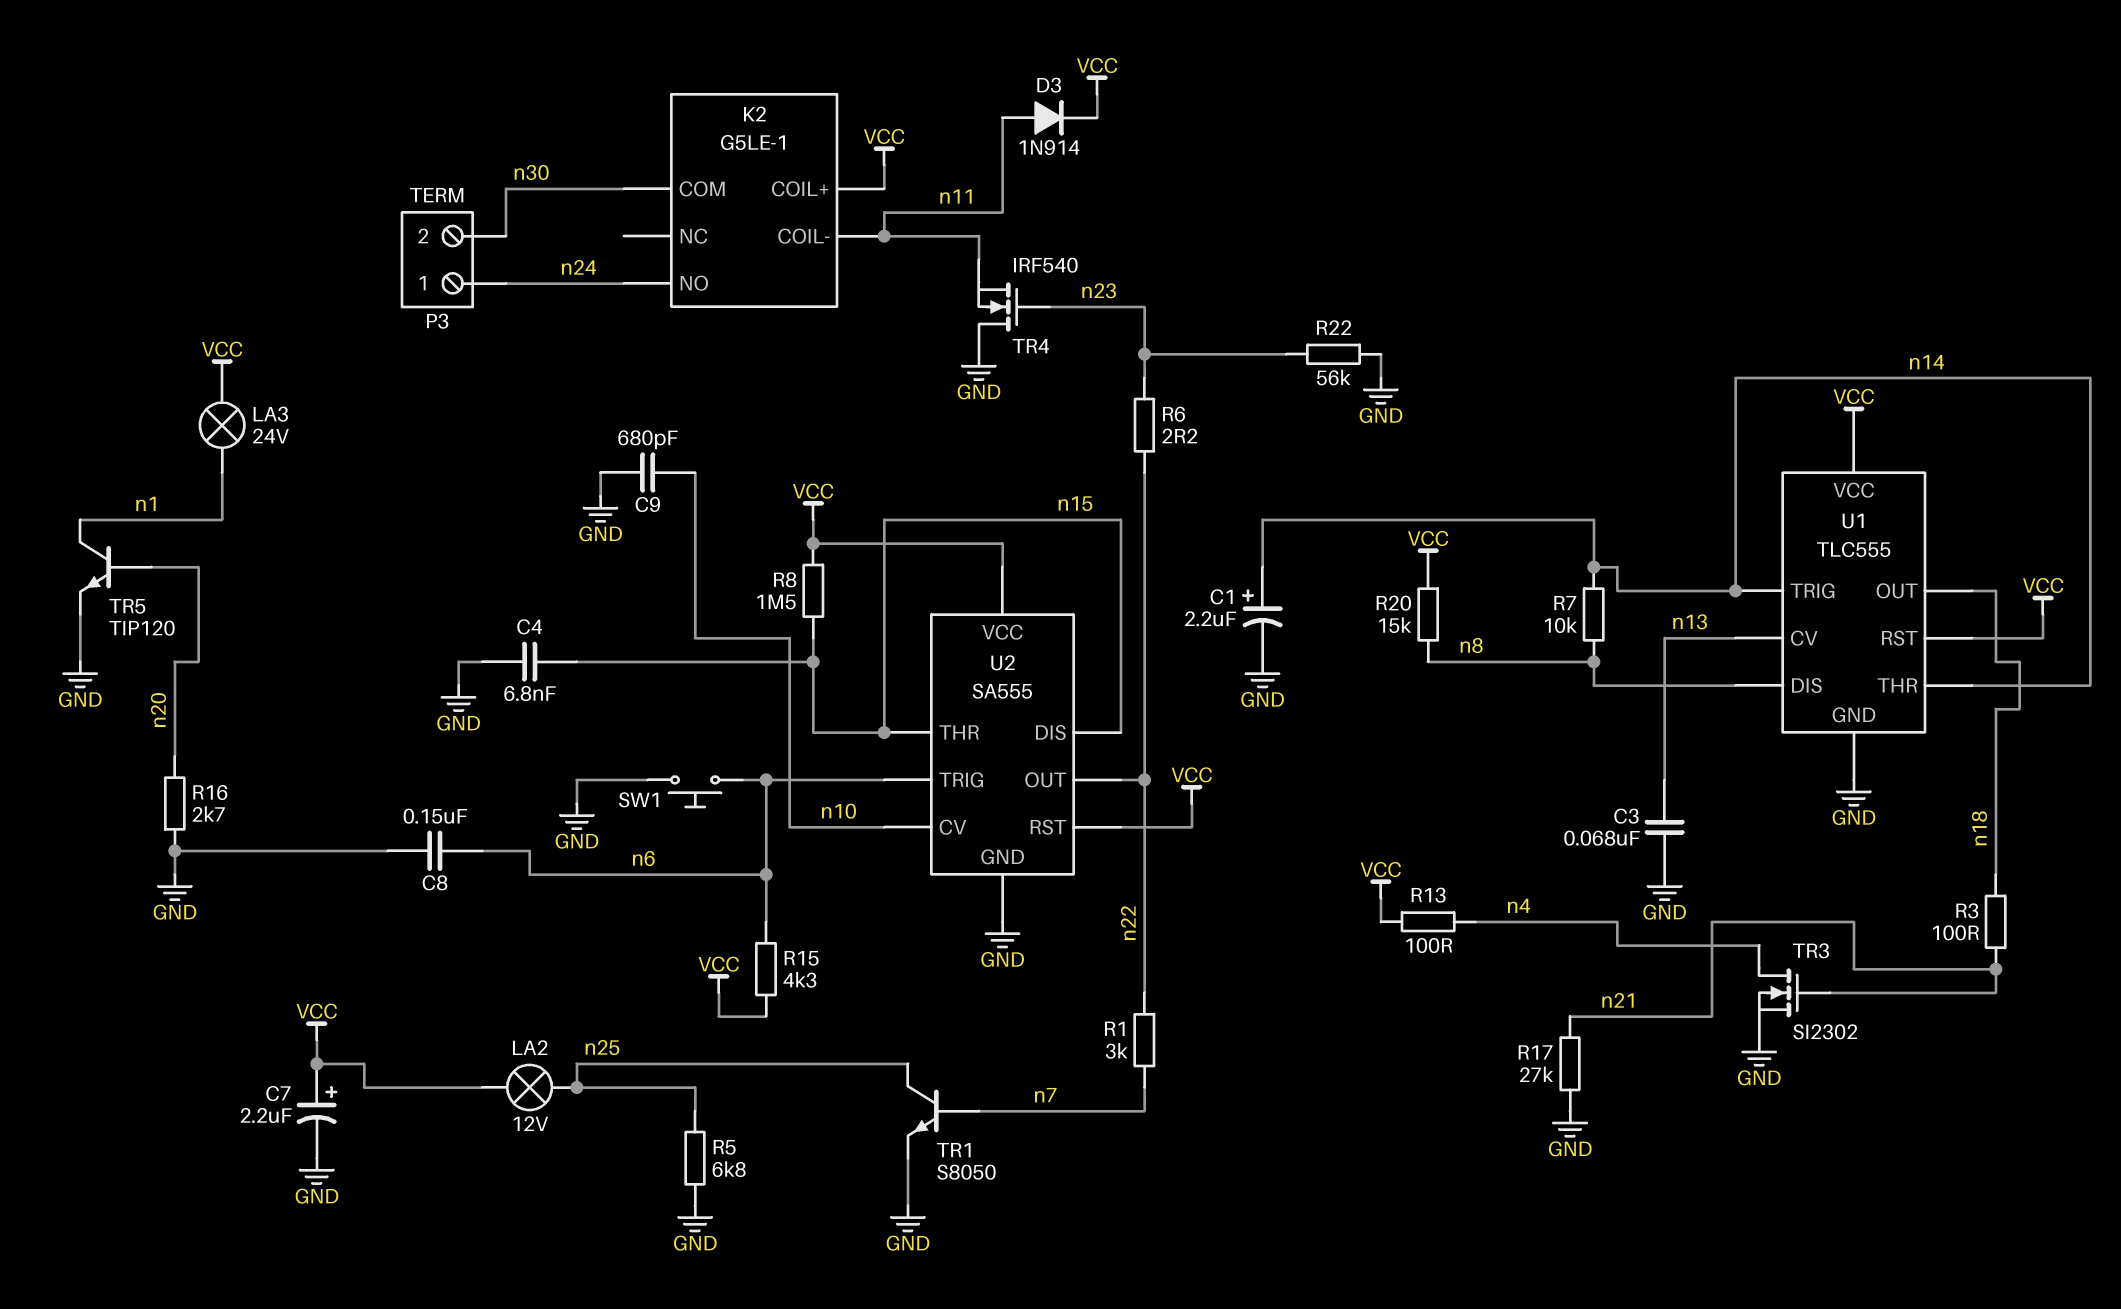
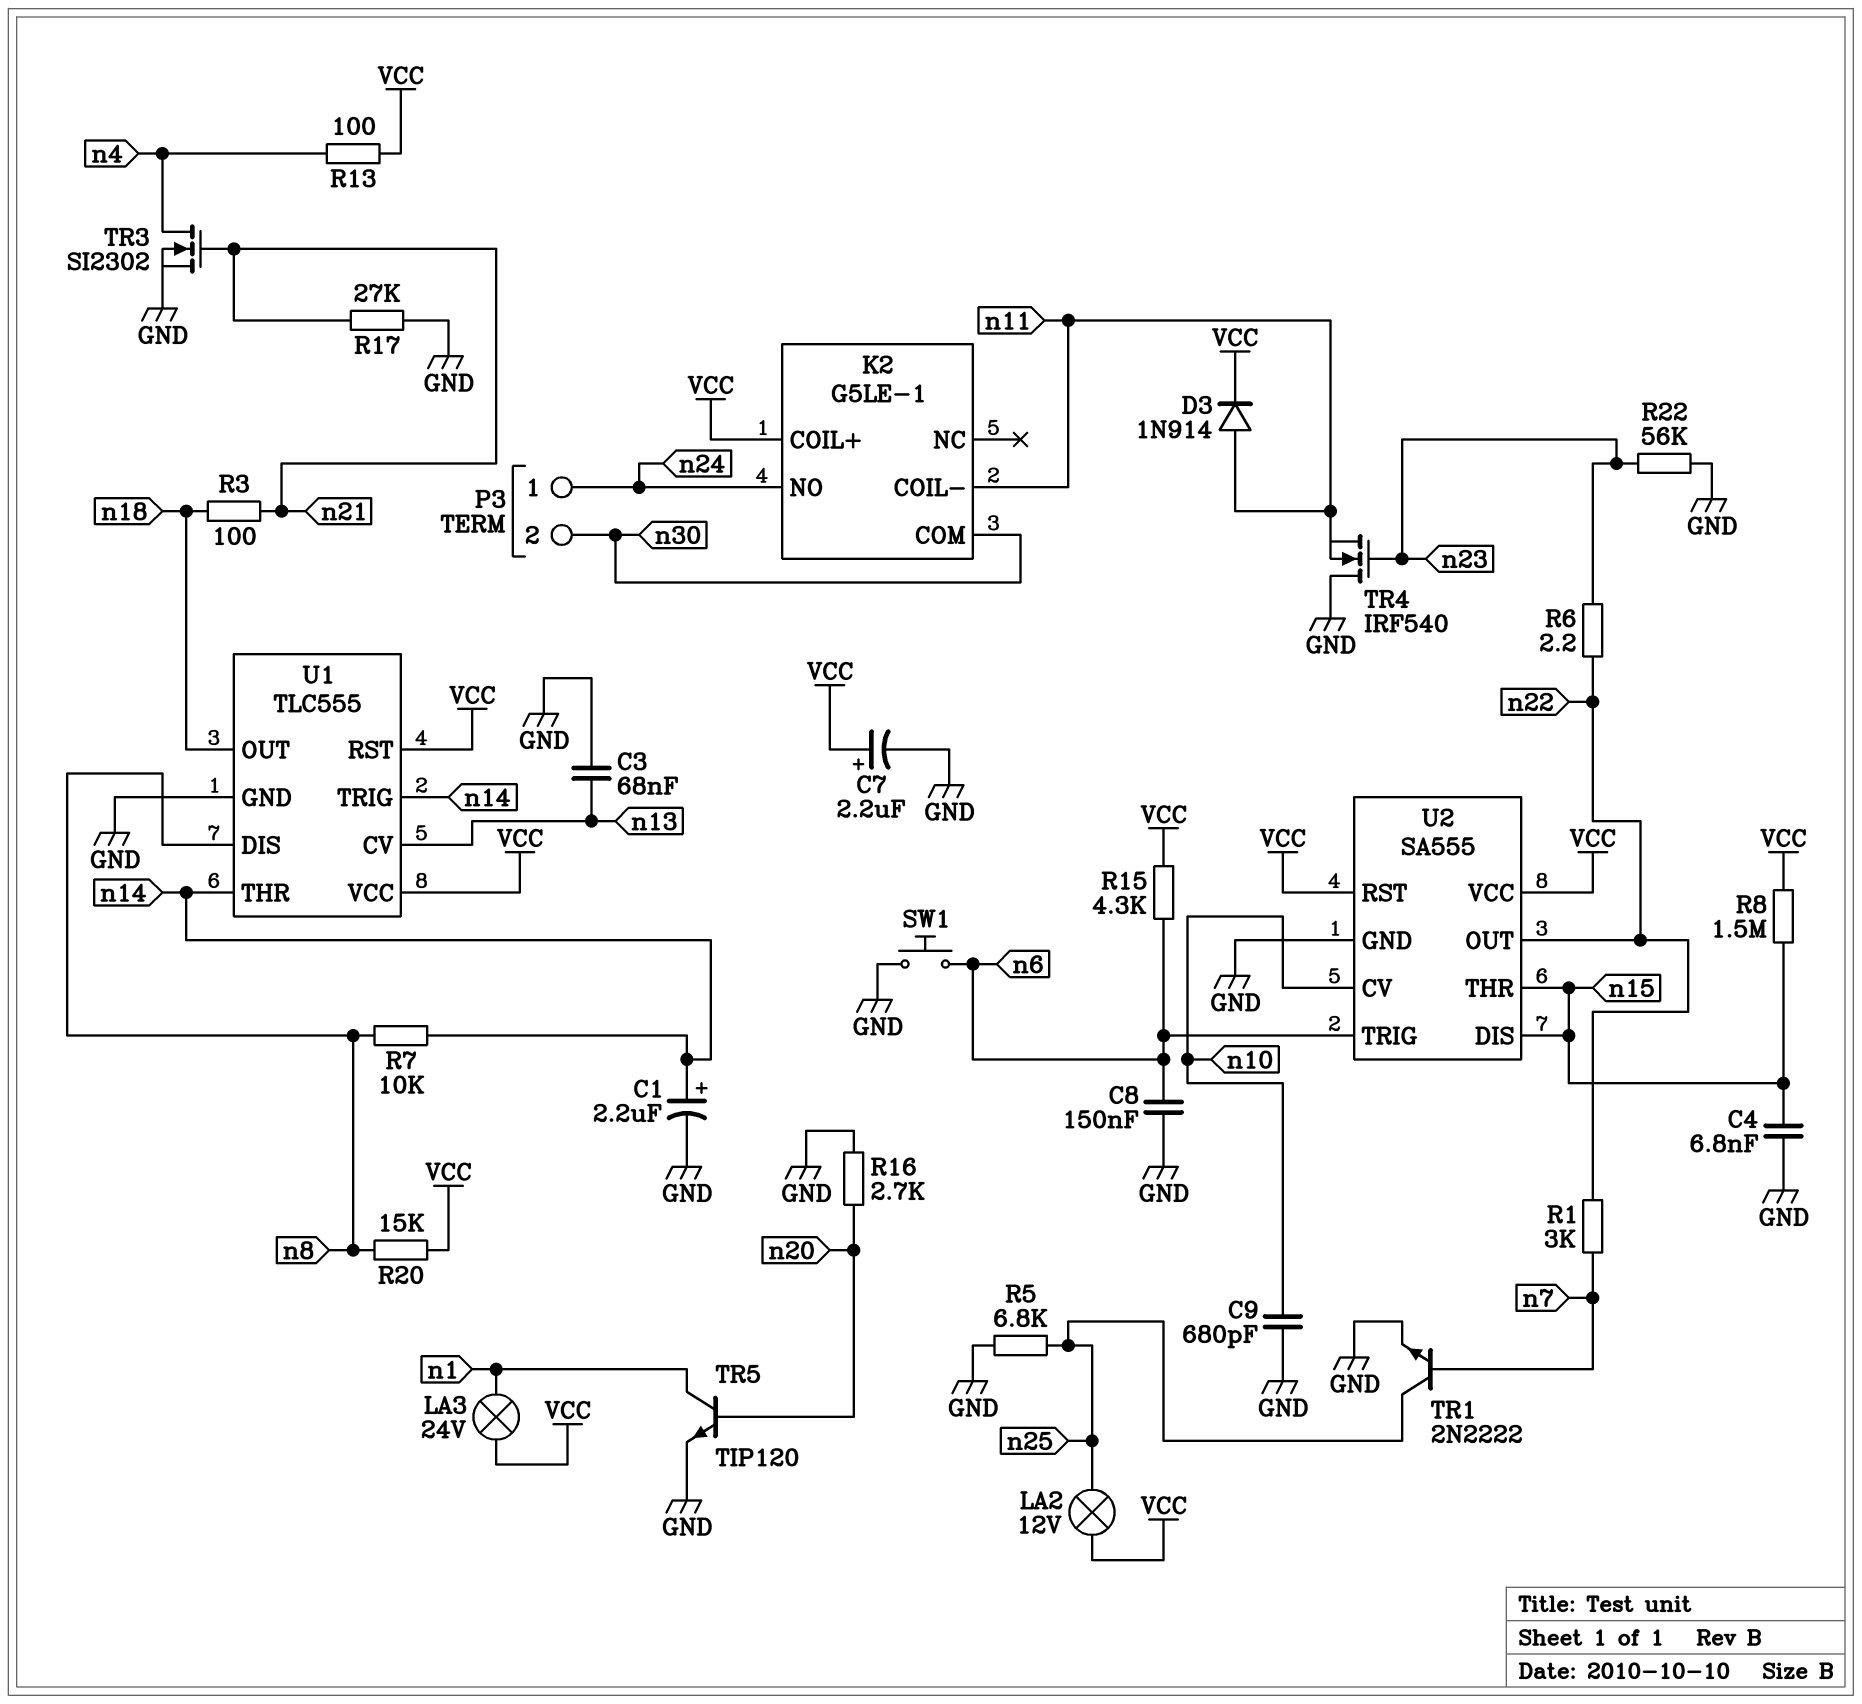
TR1: NPN S8050 (B n7, C n25, E GND) -> NPN 2N2222 (B n7, C n25, E GND)

